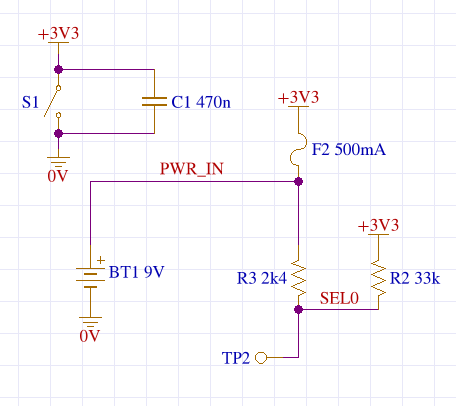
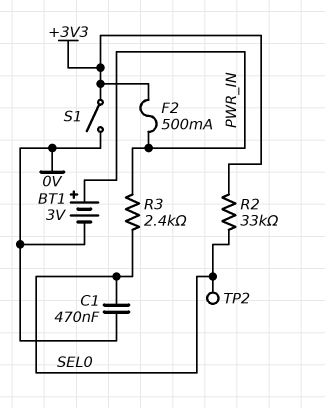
BT1: 9V (plus PWR_IN, minus 0V) -> 3V (plus PWR_IN, minus 0V)
C1: 470nF (+3V3, 0V) -> 470nF (0V, SEL0)

